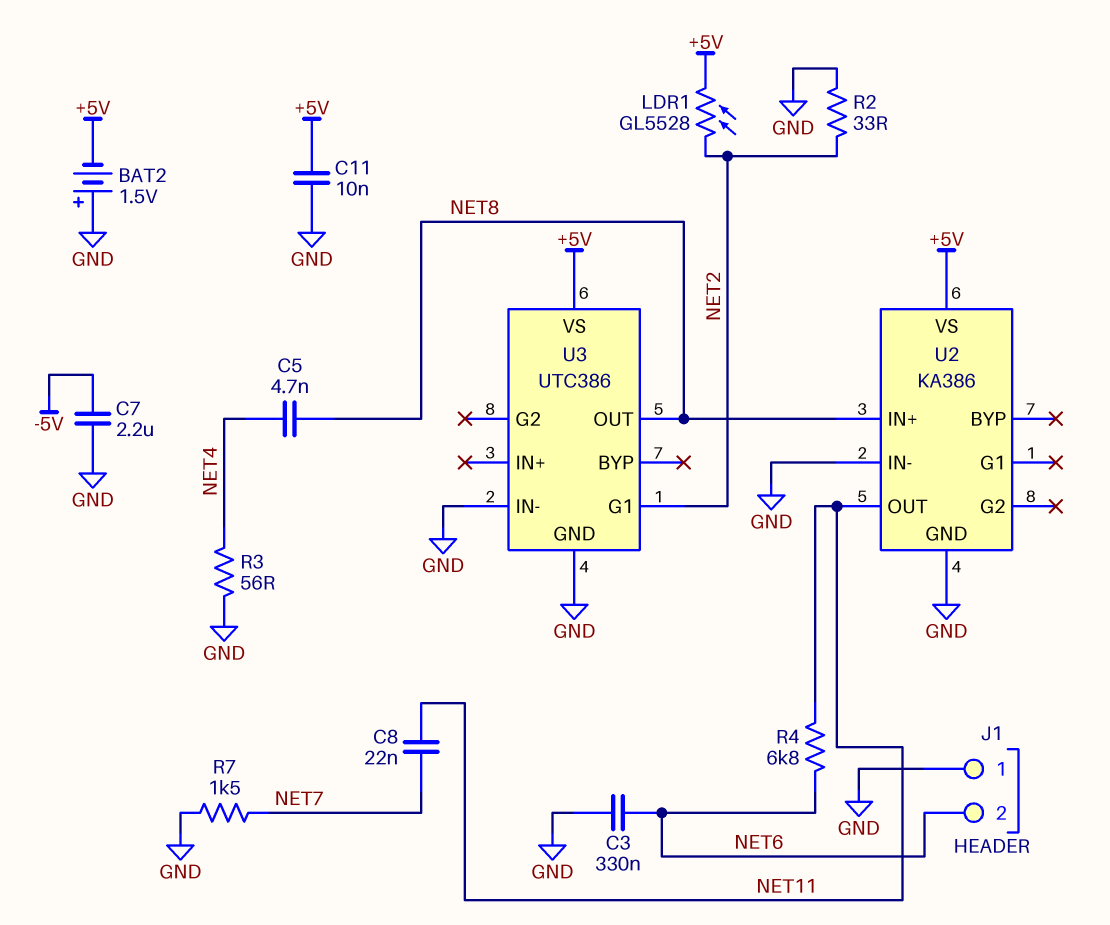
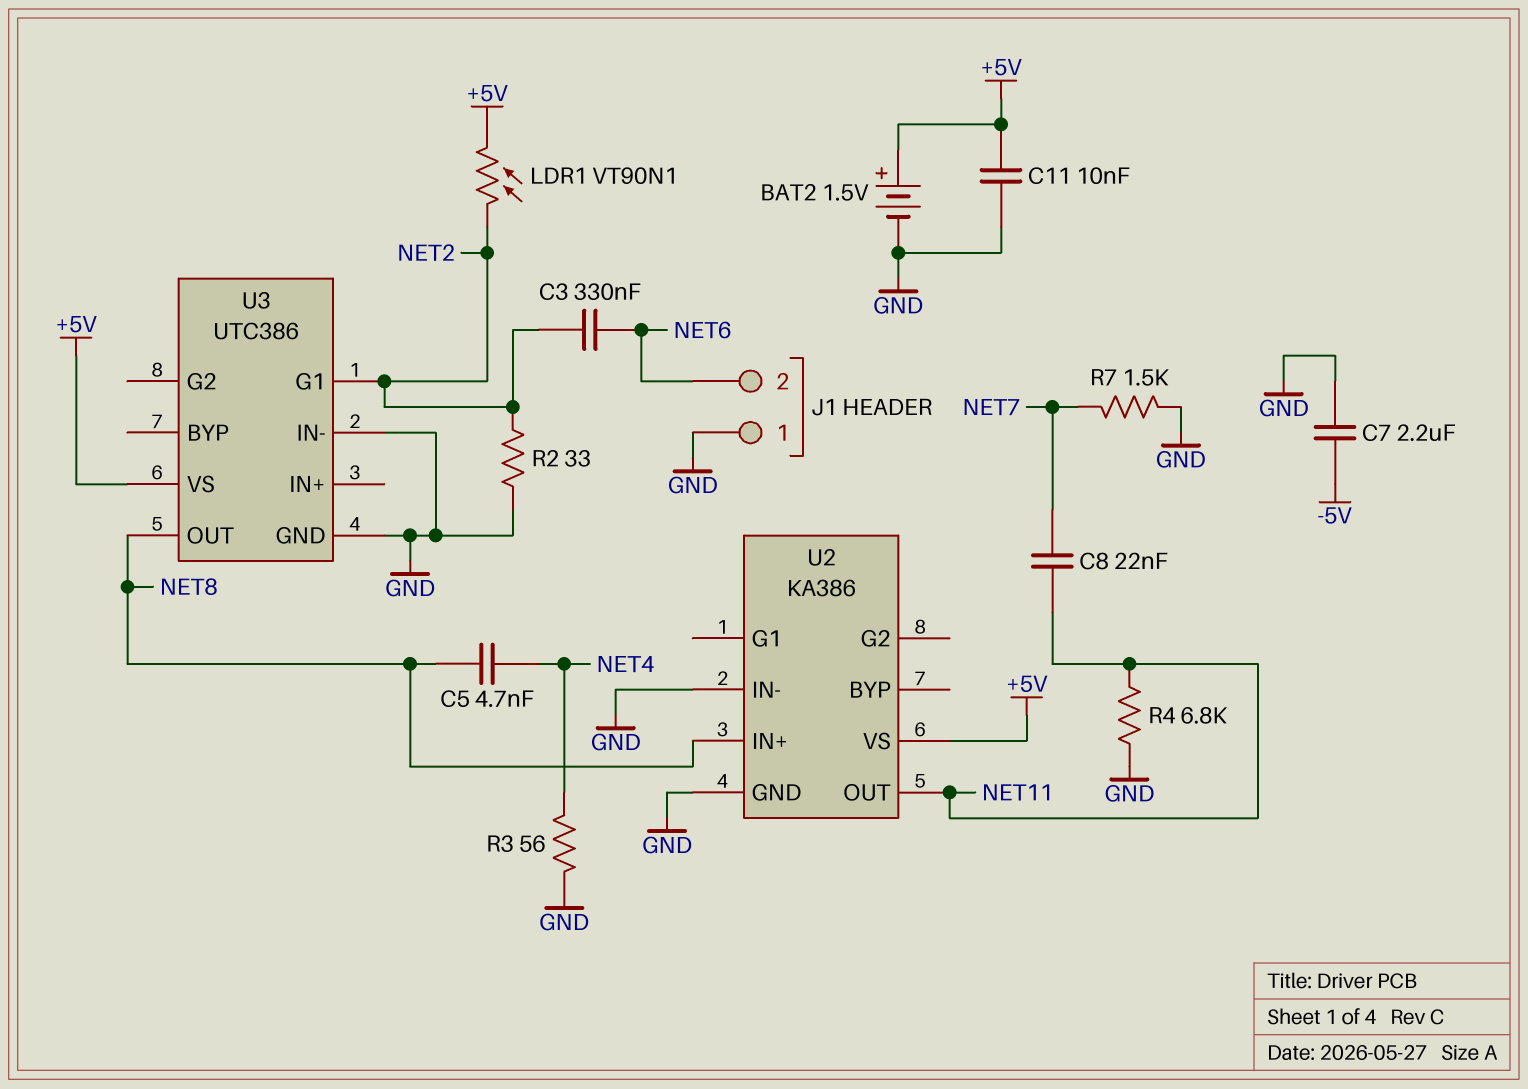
BAT2: 1.5V (plus GND, minus +5V) -> 1.5V (plus +5V, minus GND)
C3: 330nF (GND, NET6) -> 330nF (NET2, NET6)
LDR1: GL5528 (+5V, NET2) -> VT90N1 (+5V, NET2)
R4: 6.8k (NET6, NET11) -> 6.8k (GND, NET11)

